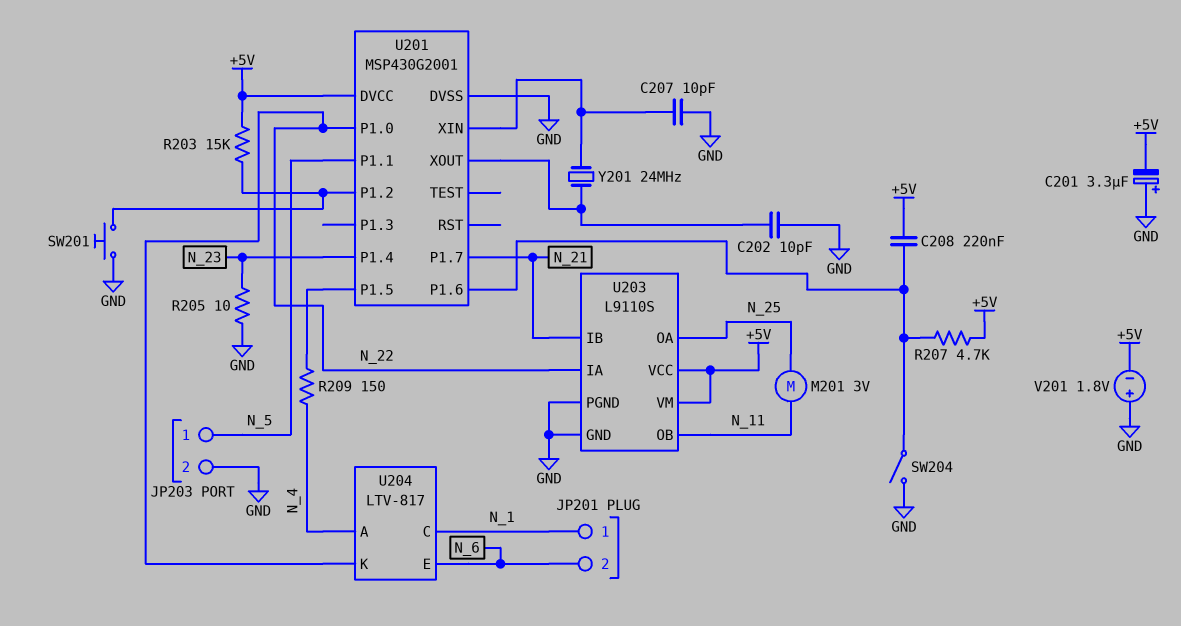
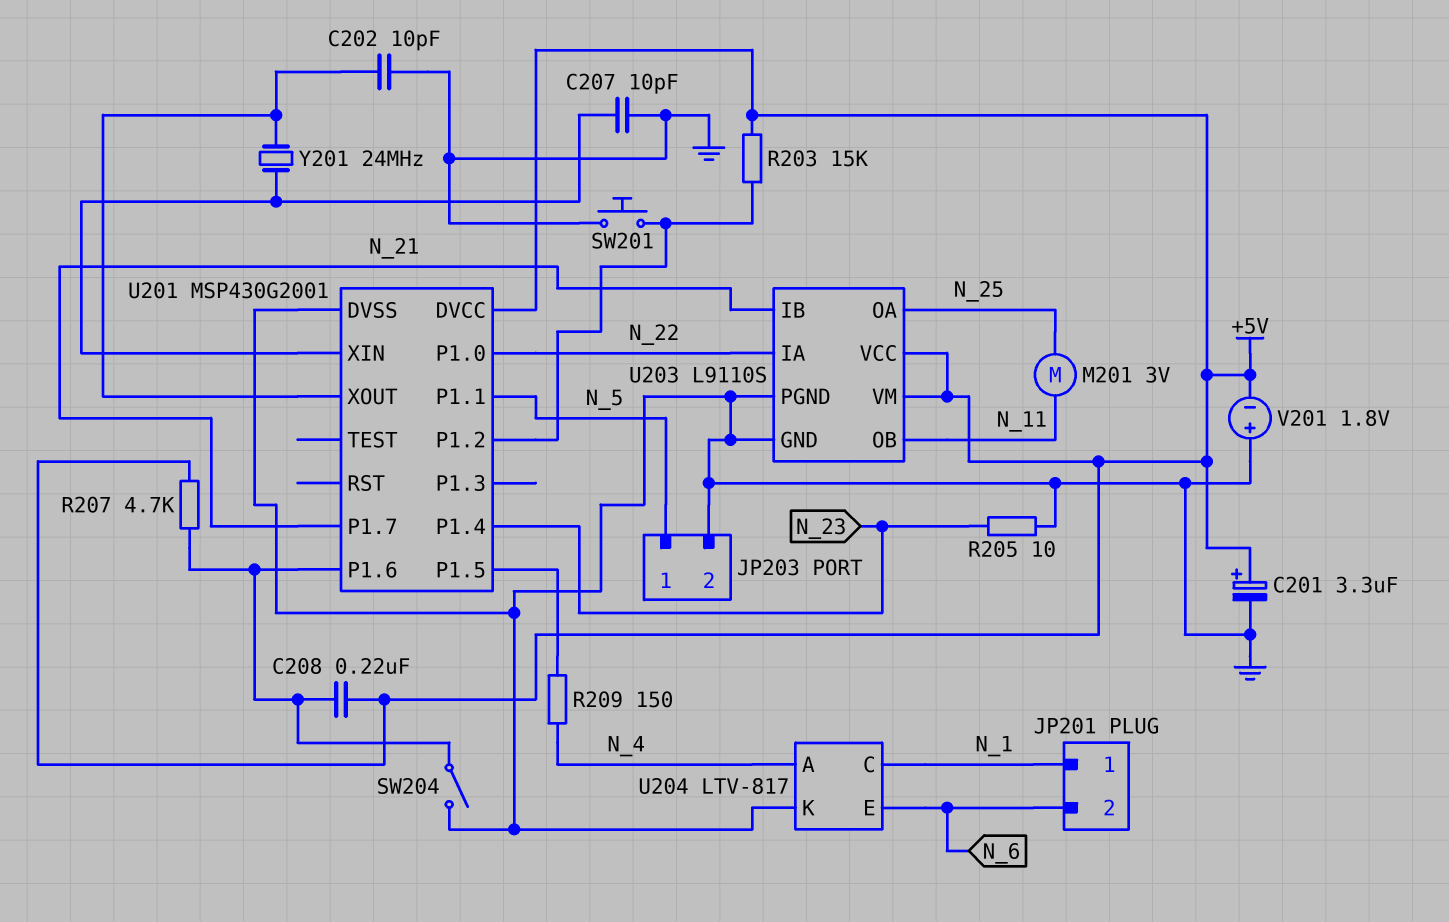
C201: 3.3uF (plus GND, minus +5V) -> 3.3uF (plus +5V, minus GND)
U204 pin K: N_22 -> GND

